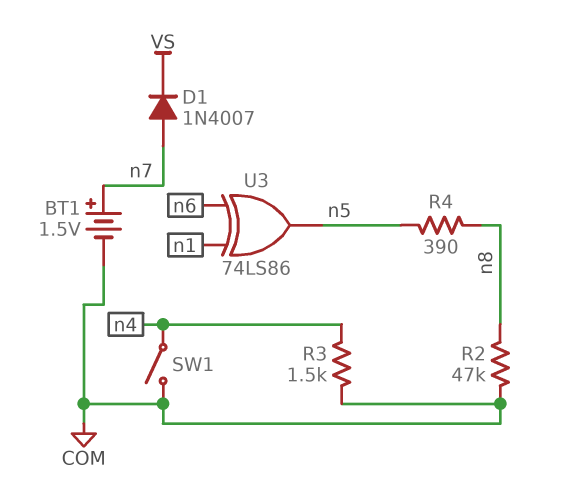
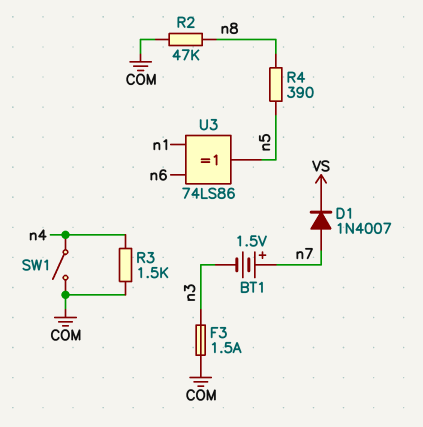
BT1: 1.5V (plus n7, minus COM) -> 1.5V (plus n7, minus n3)
F3: none -> 1.5A (COM, n3)

